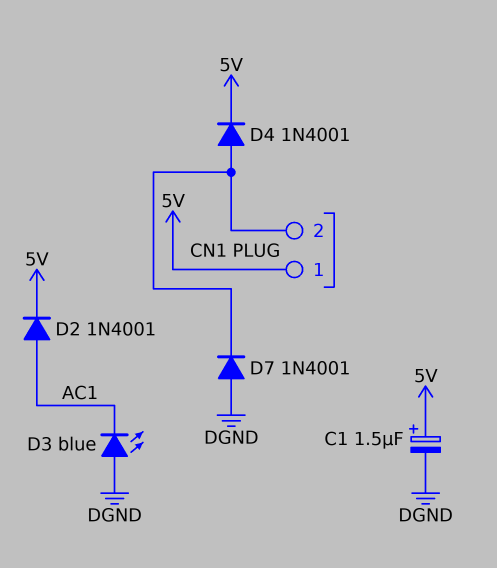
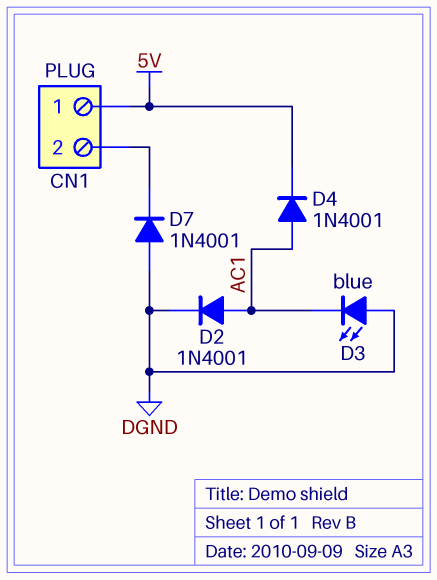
C1: 1.5uF (plus 5V, minus DGND) -> none
D2: diode 1N4001 (A AC1, K 5V) -> diode 1N4001 (A AC1, K DGND)
D4: diode 1N4001 (A CN1/2, K 5V) -> diode 1N4001 (A AC1, K 5V)

